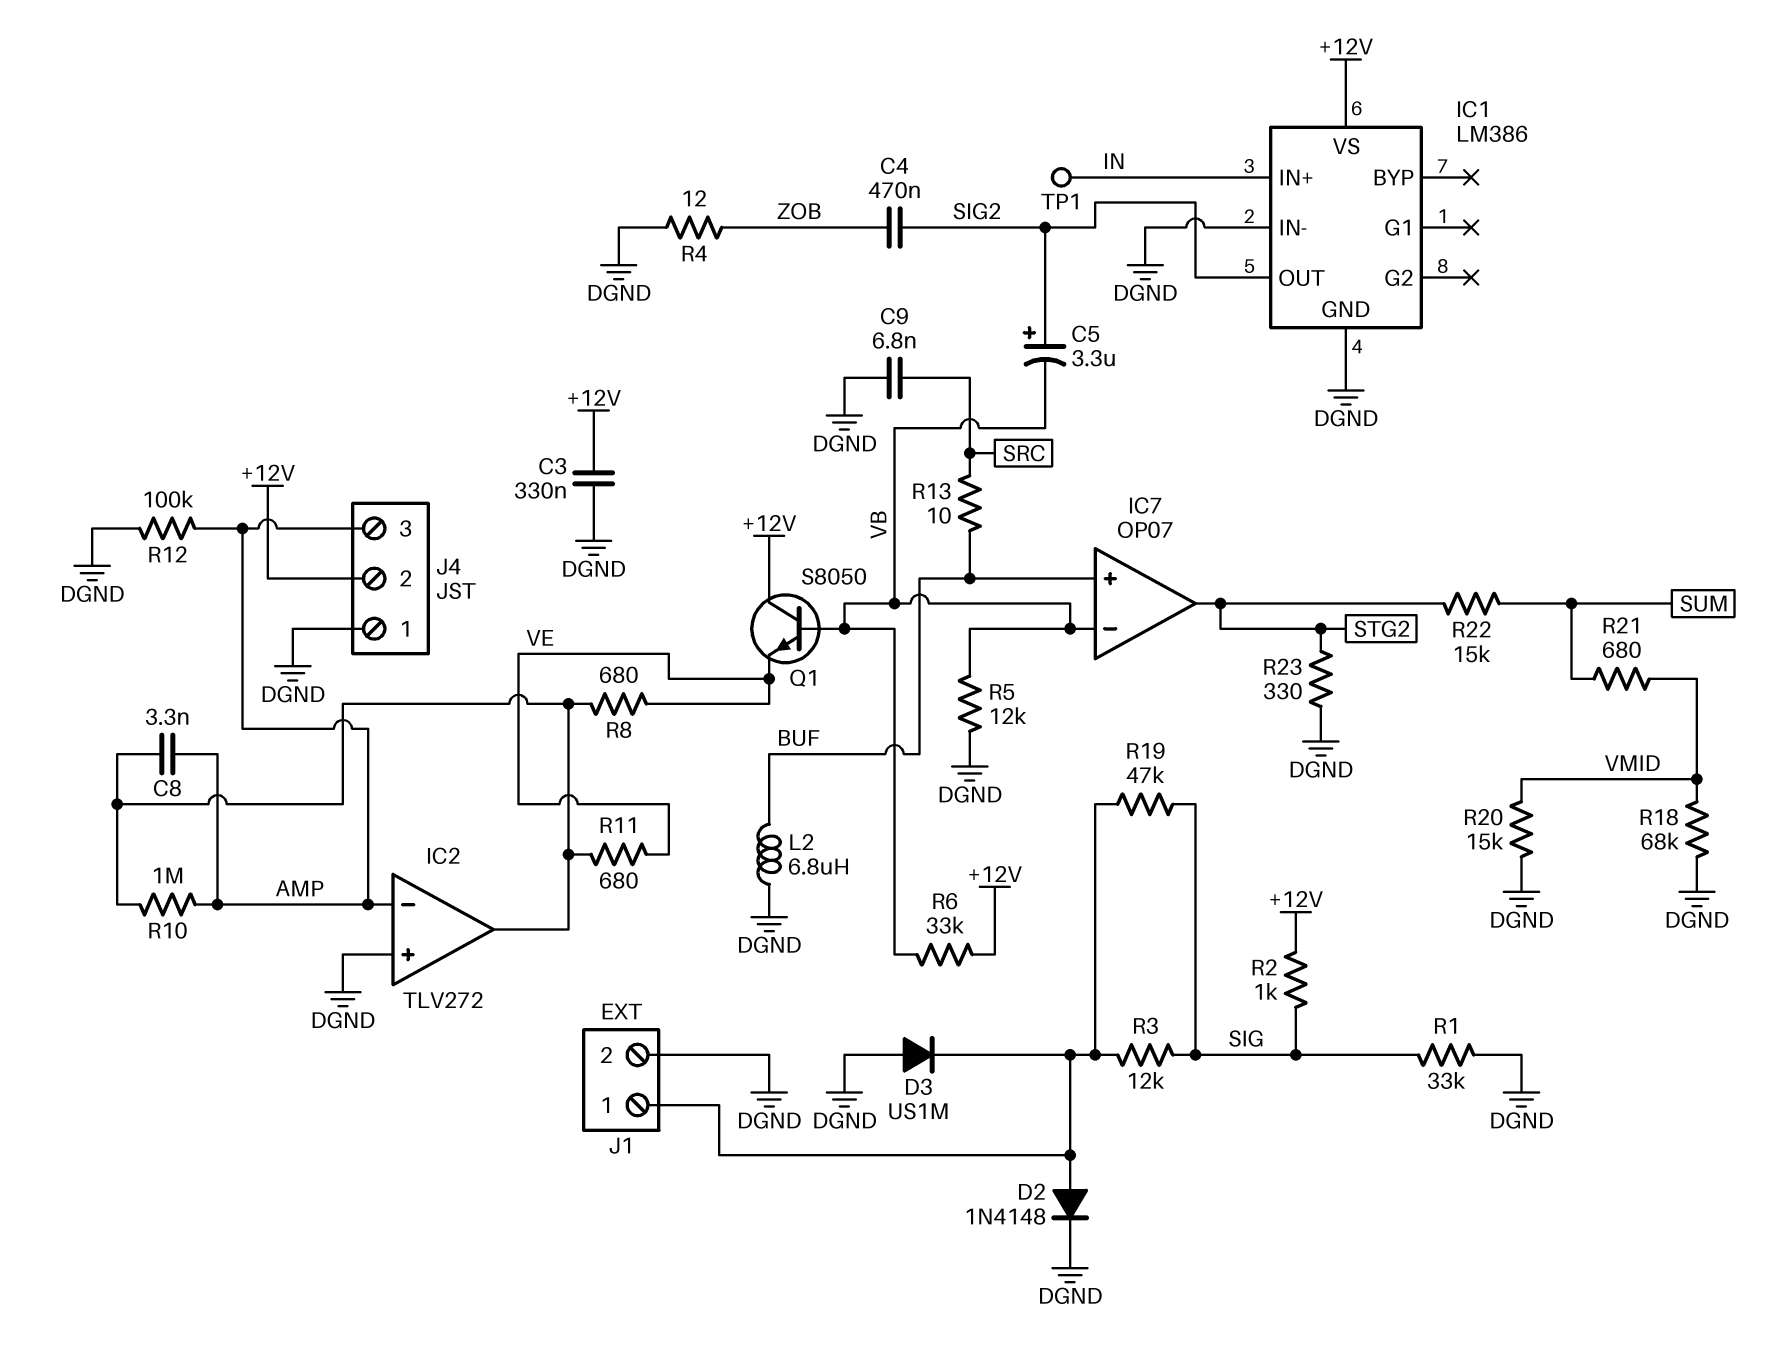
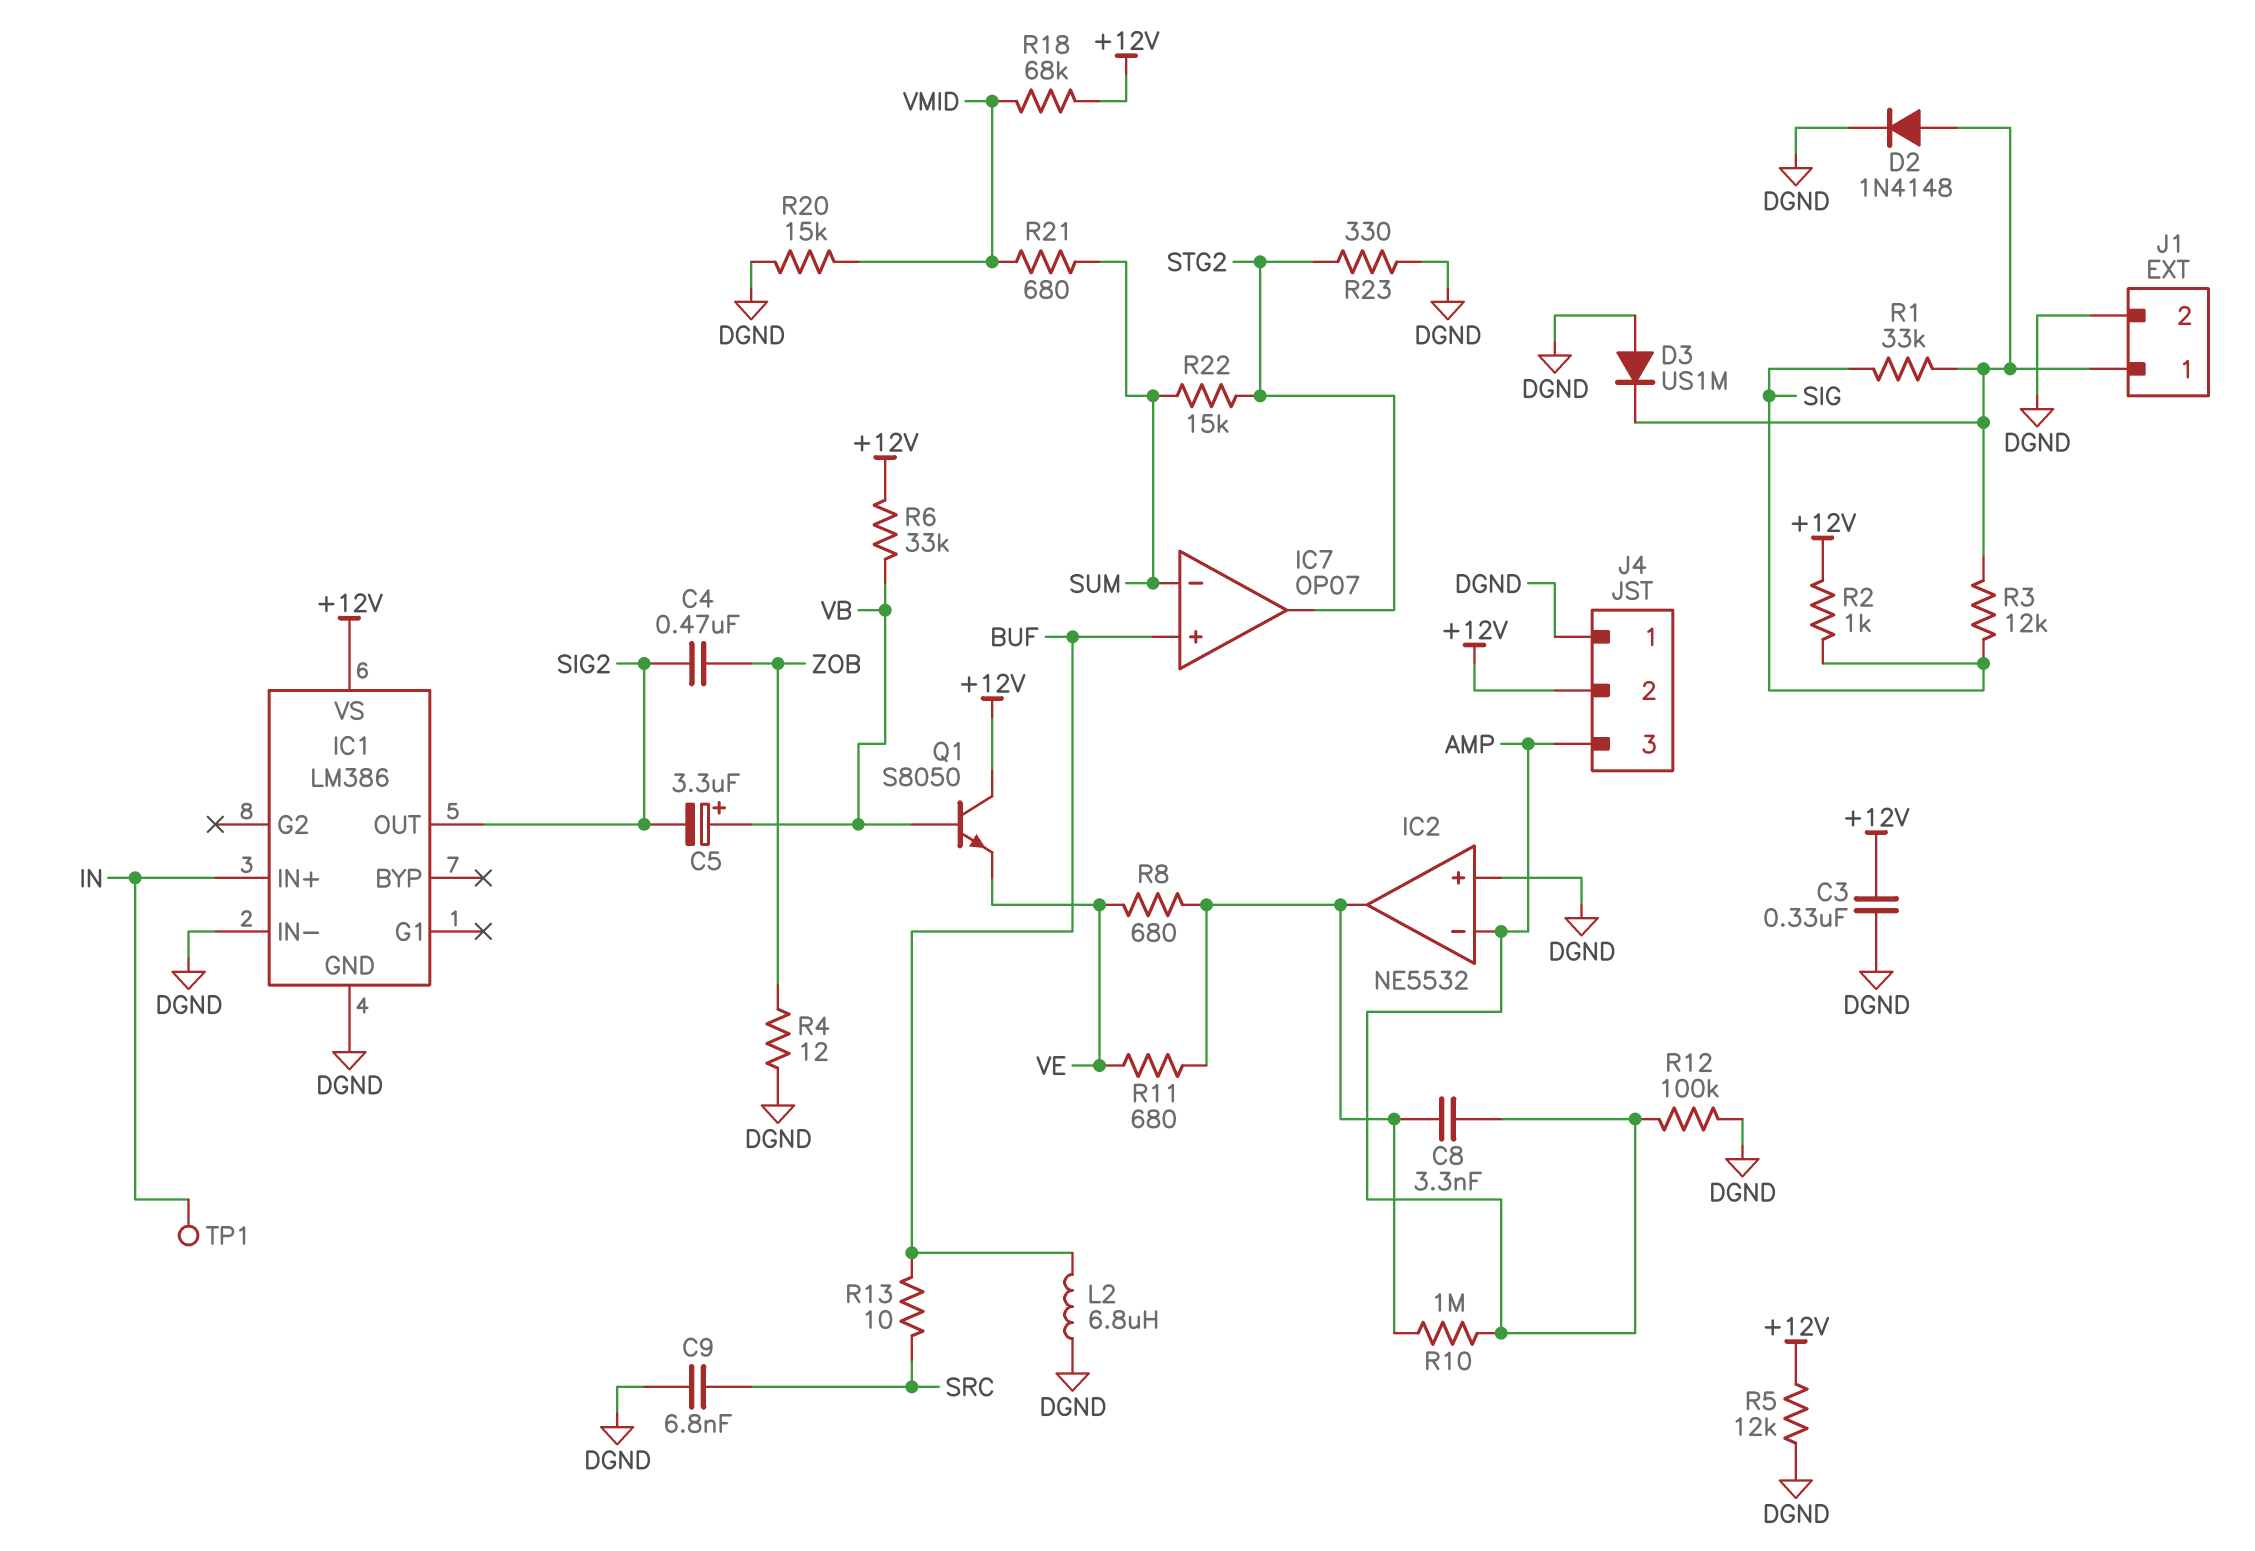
C5: 3.3uF (plus SIG2, minus VB) -> 3.3uF (plus VB, minus SIG2)
IC2: TLV272 -> NE5532
IC7 pin in-: VB -> SUM
R1: 33k (DGND, SIG) -> 33k (J1/1, SIG)
R5: 12k (DGND, VB) -> 12k (+12V, DGND)
R18: 68k (DGND, VMID) -> 68k (+12V, VMID)
R19: 47k (J1/1, SIG) -> none

